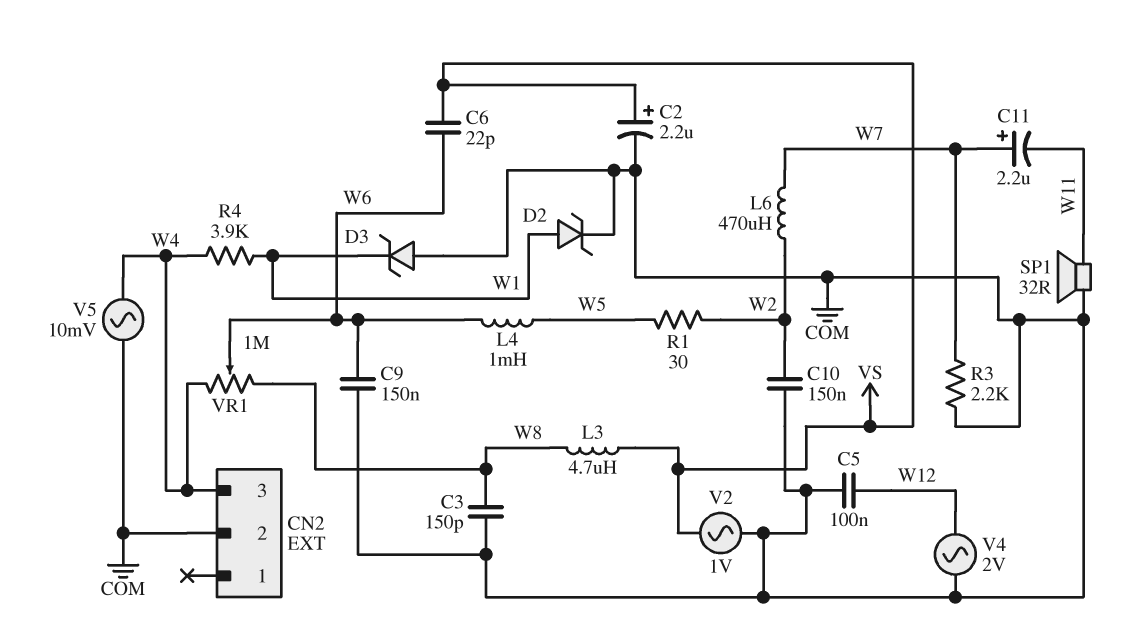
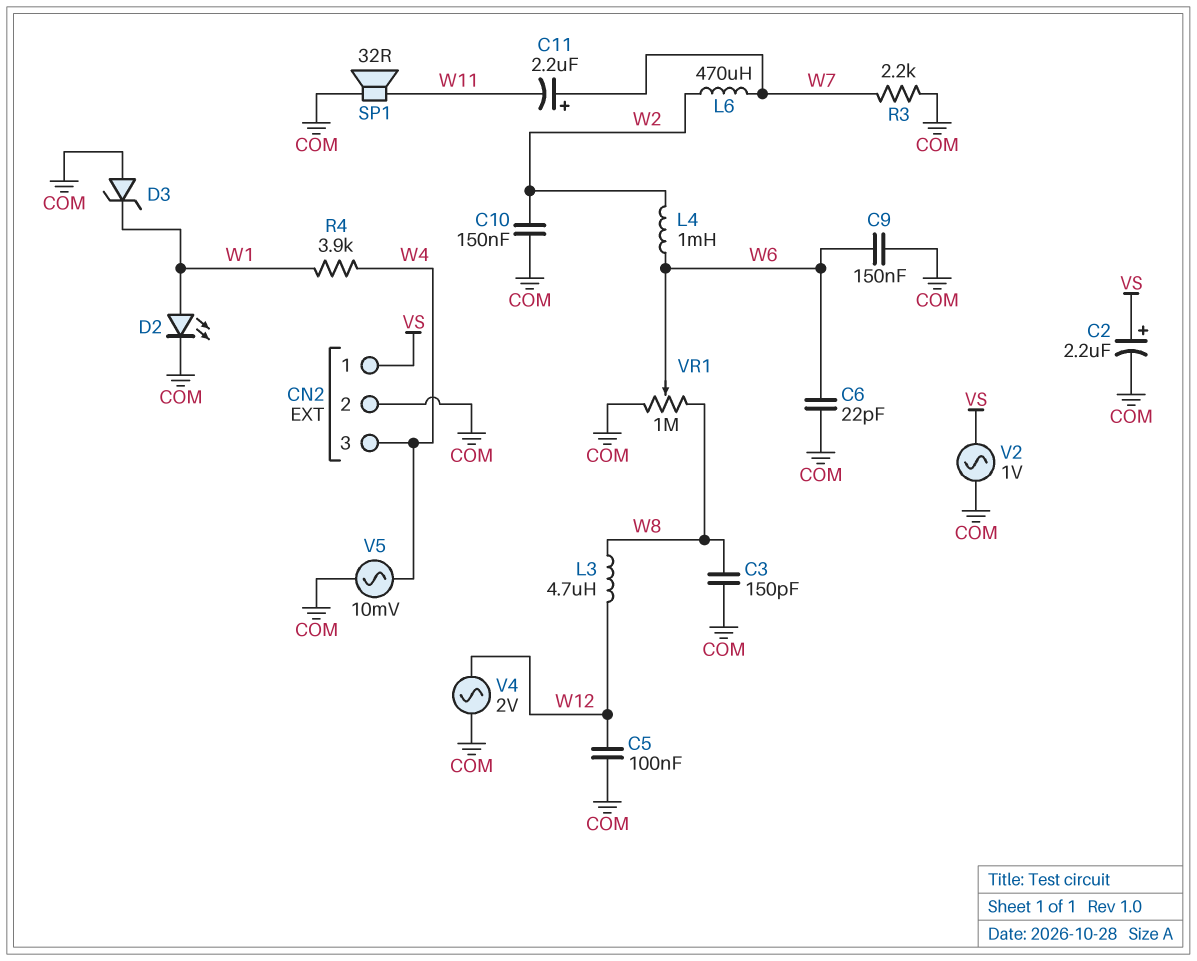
C6: 22pF (VS, W6) -> 22pF (COM, W6)
CN2 pin 1: none -> VS
D2: zener (A W1, K COM) -> LED (A W1, K COM)
L3: 4.7uH (VS, W8) -> 4.7uH (W8, W12)
L4: 1mH (W5, W6) -> 1mH (W2, W6)
R1: 30 (W2, W5) -> none
VR1: 1M (W4, W8, wiper W6) -> 1M (COM, W8, wiper W6)

